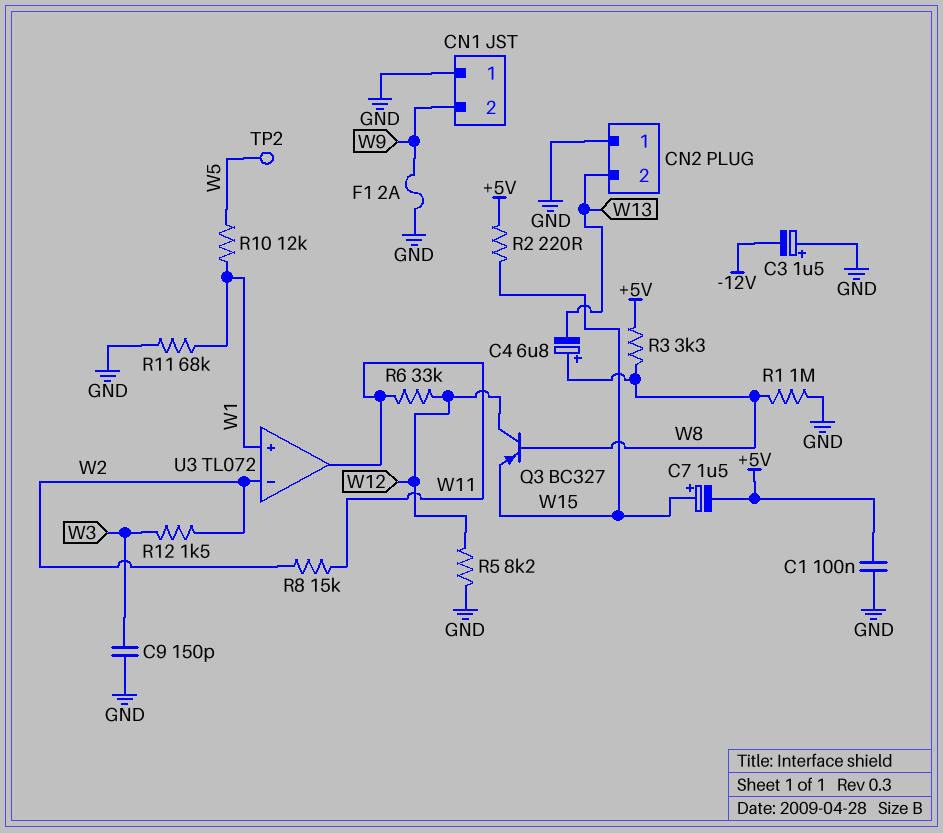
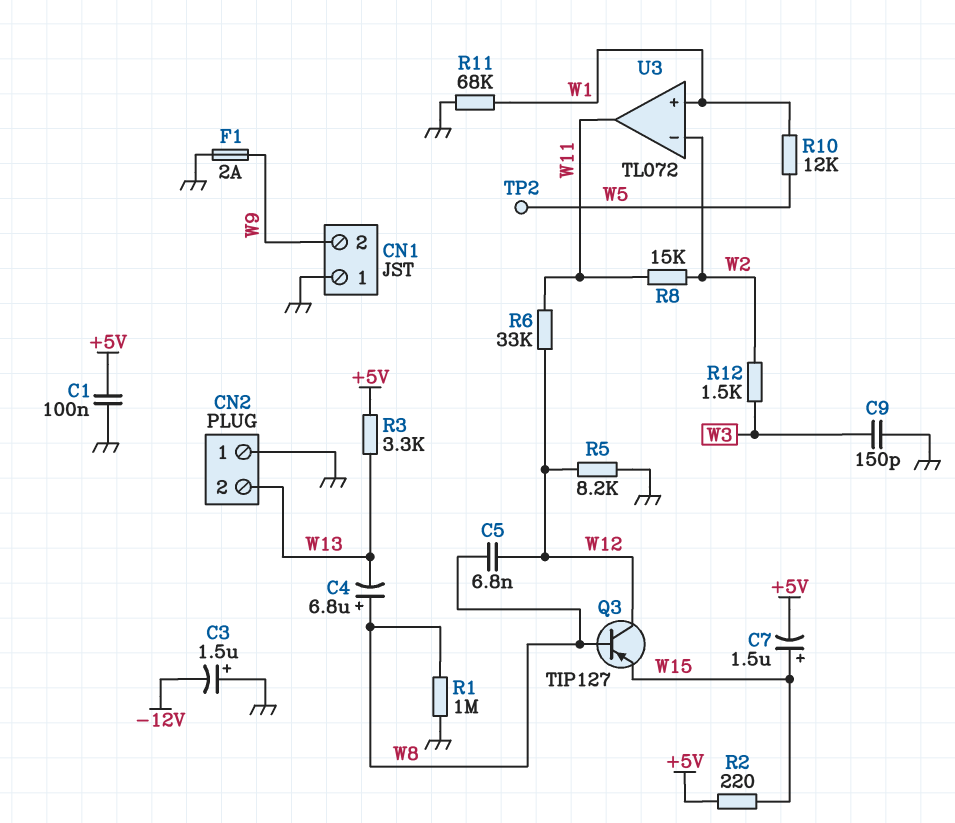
C5: none -> 6.8nF (W8, W12)
Q3: PNP BC327 (B W8, C W12, E W15) -> PNP TIP127 (B W8, C W12, E W15)
R3: 3.3k (+5V, W8) -> 3.3k (+5V, W13)

